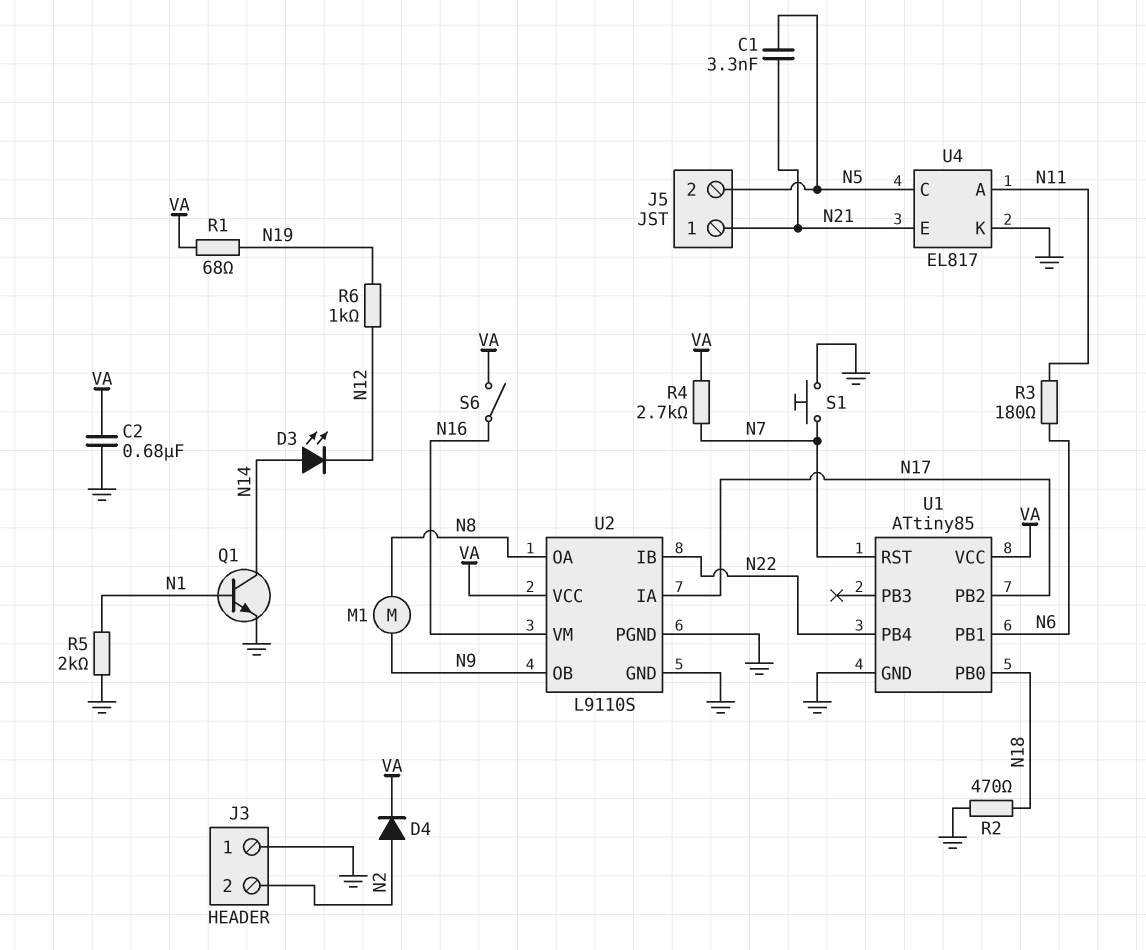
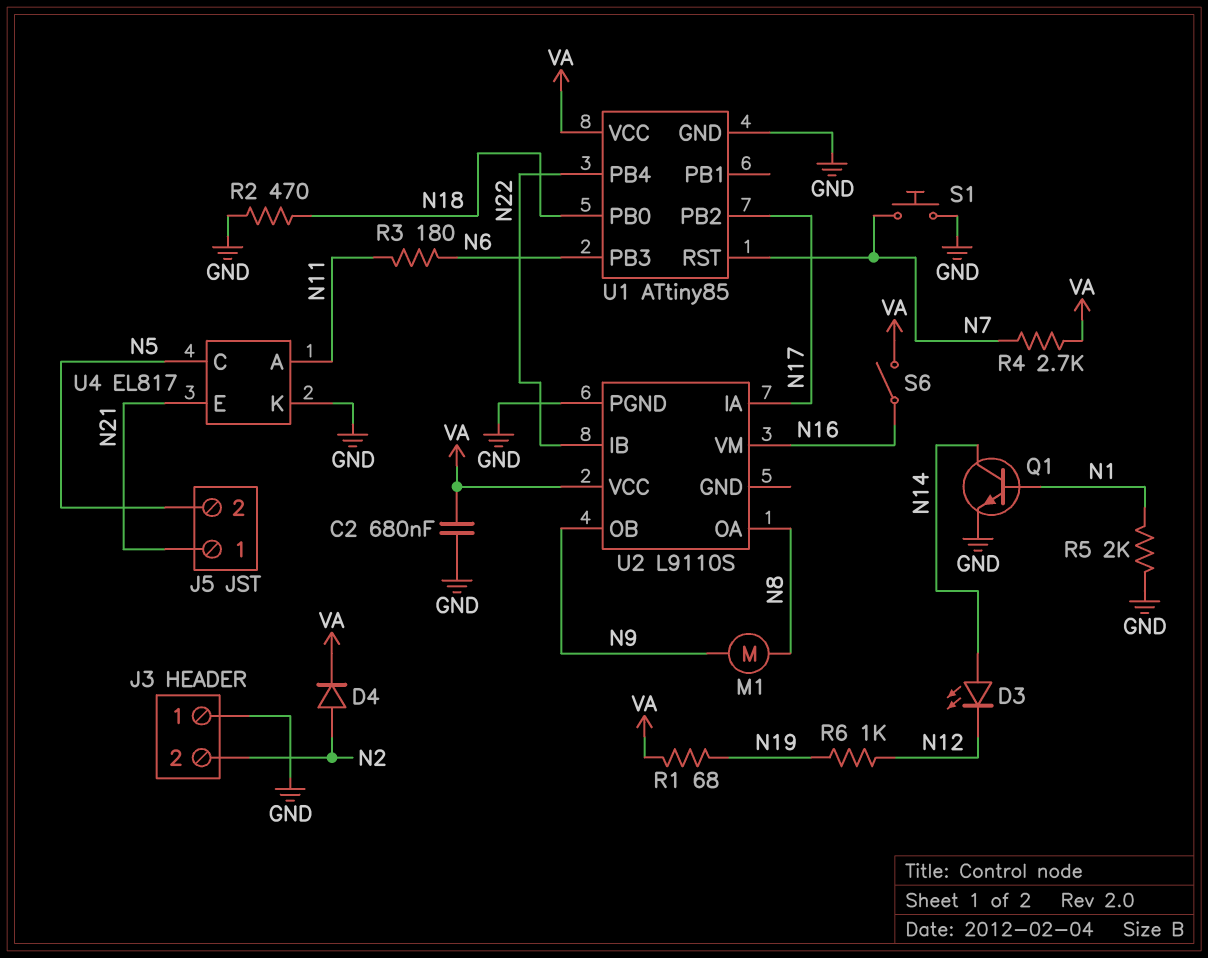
C1: 3.3nF (N5, N21) -> none
U1 pin PB1: N6 -> none
U1 pin PB3: none -> N6
U2 pin GND: GND -> none

